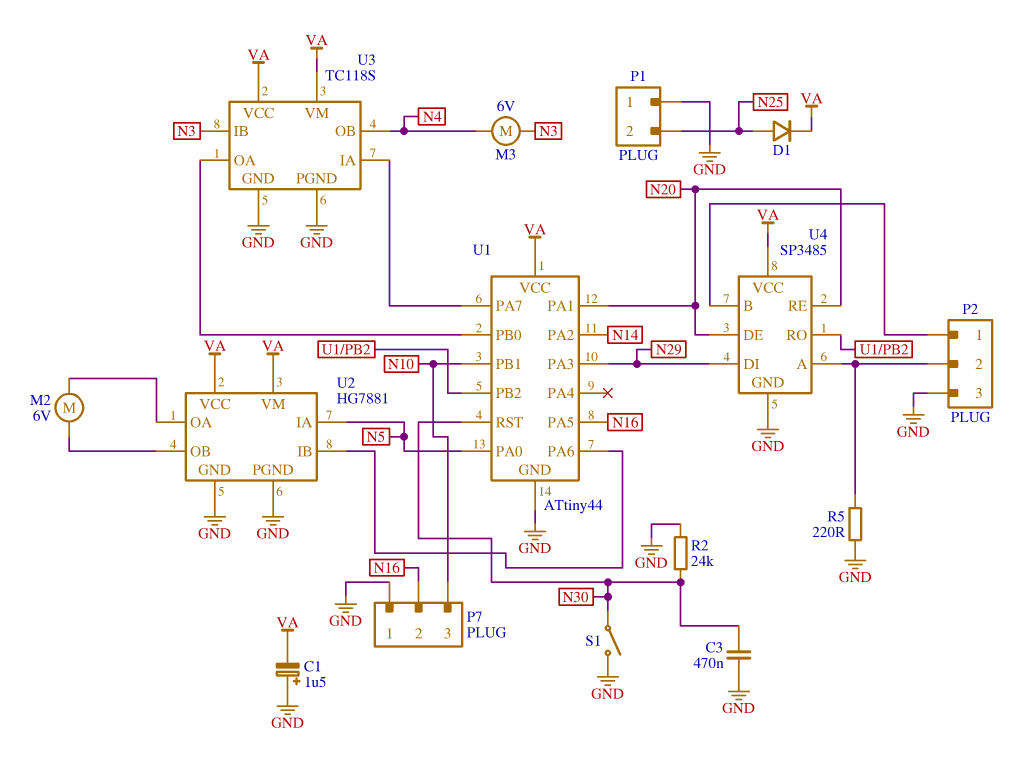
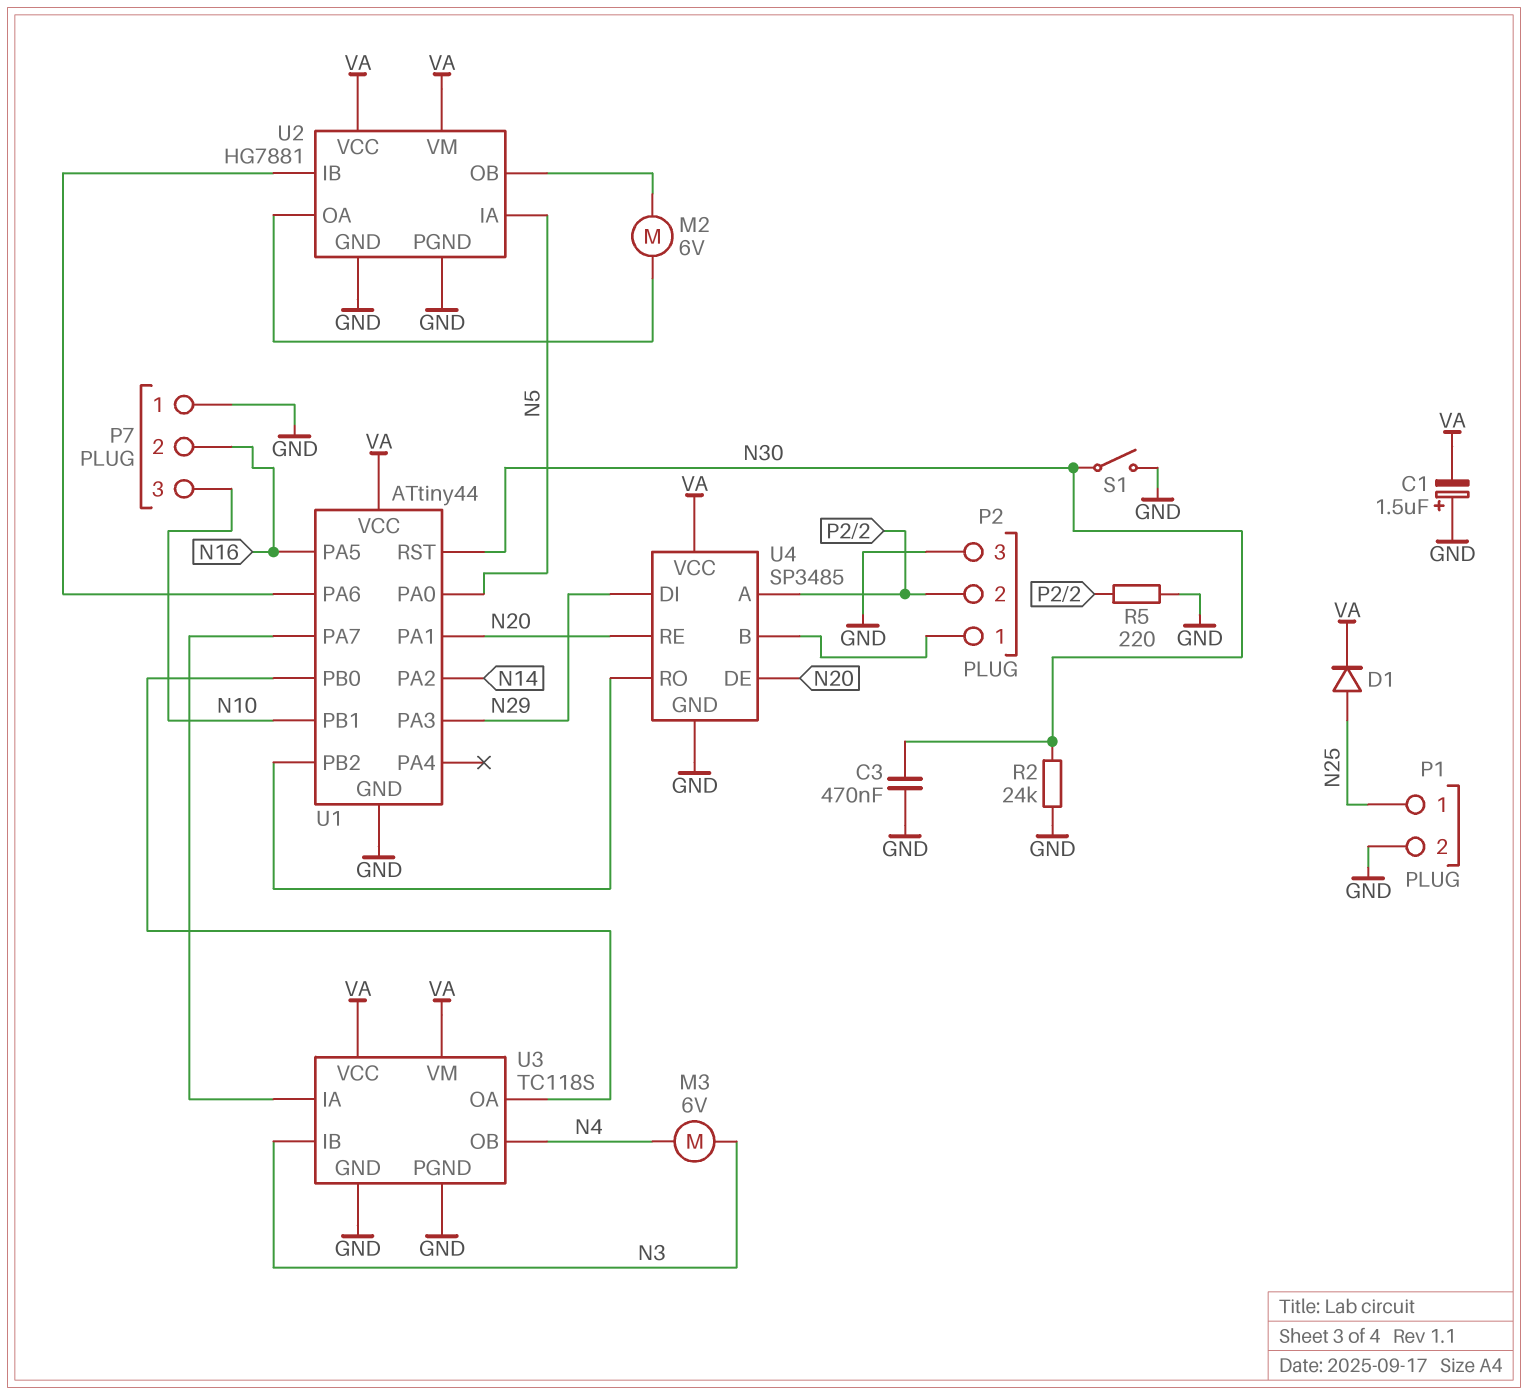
P1 pin 1: GND -> N25
P1 pin 2: N25 -> GND

